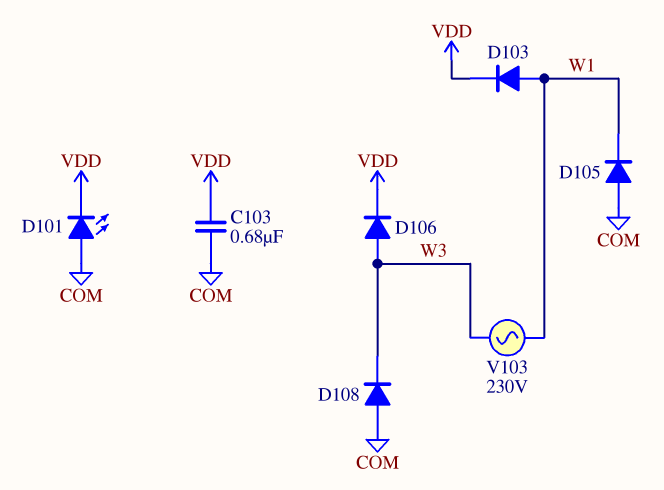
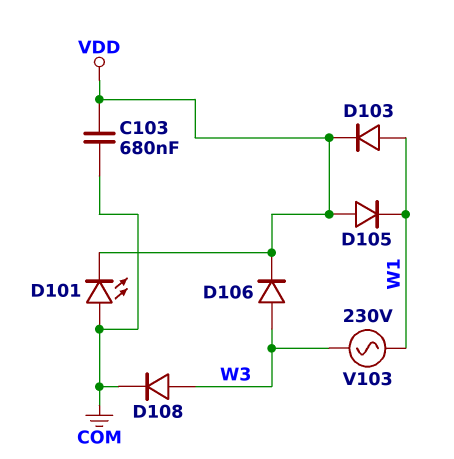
D105: diode (A COM, K W1) -> diode (A VDD, K W1)
D108: diode (A COM, K W3) -> diode (A W3, K COM)

